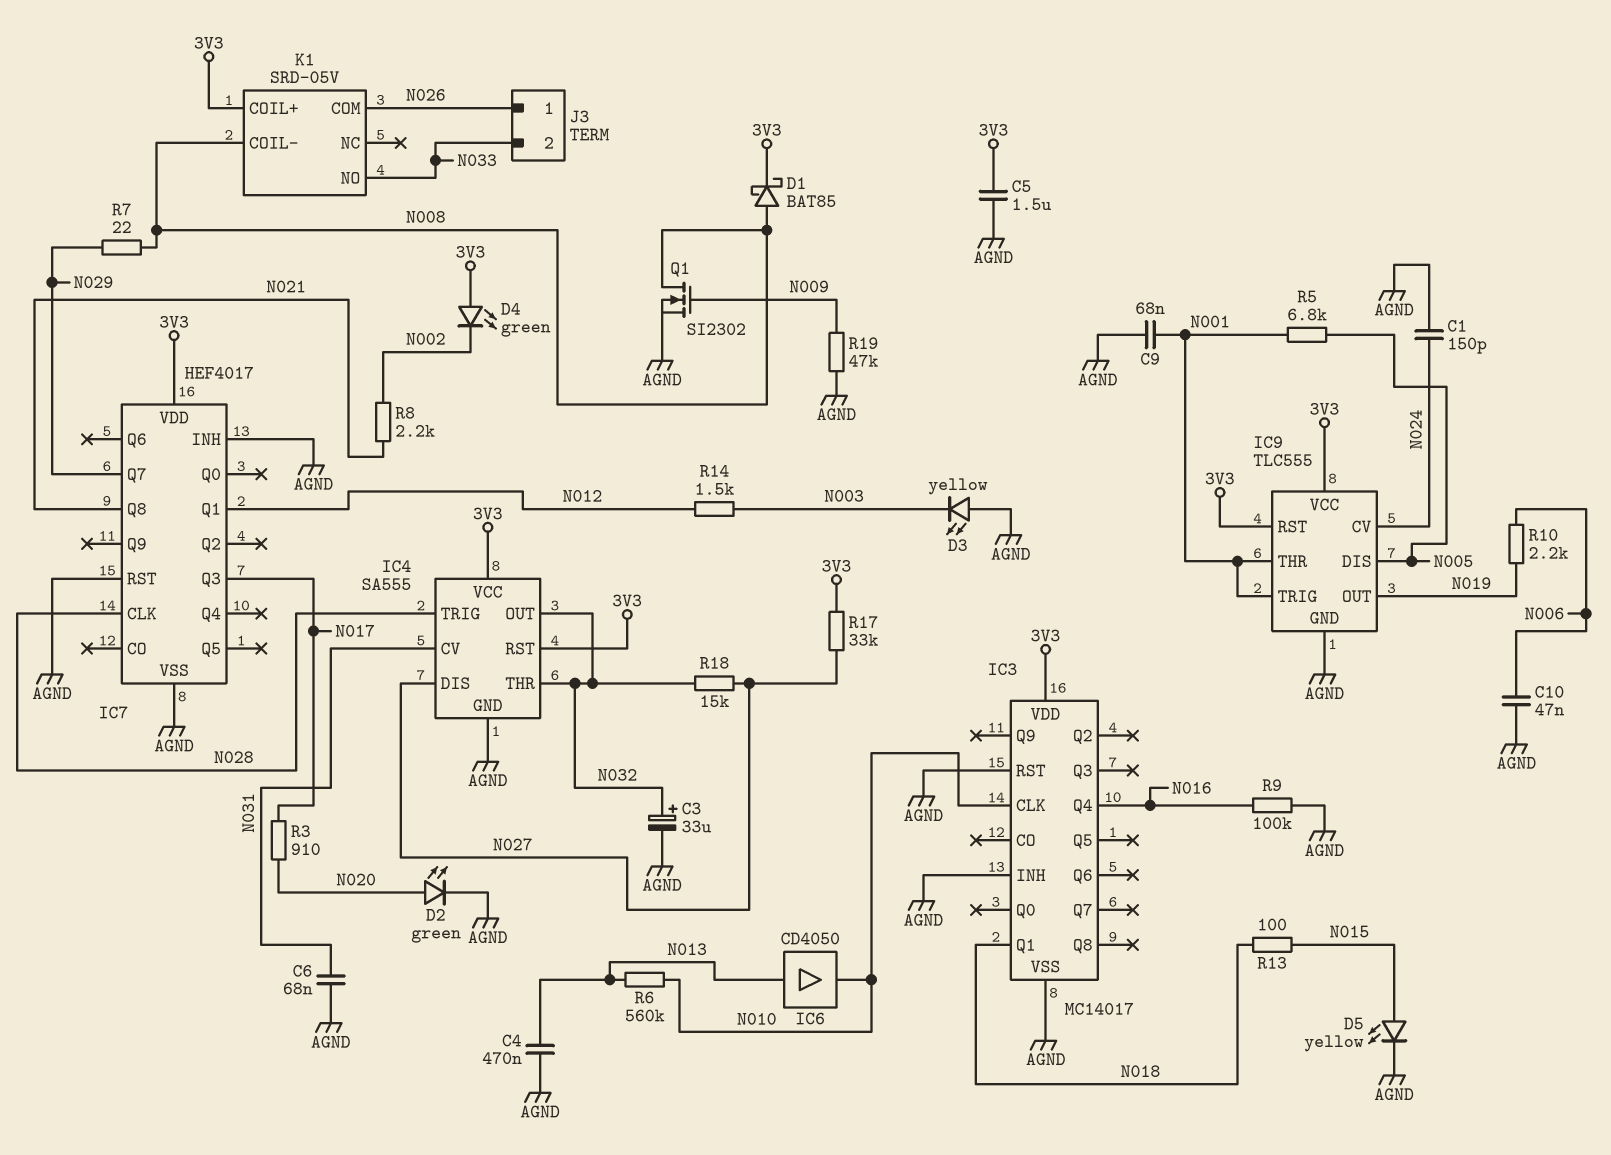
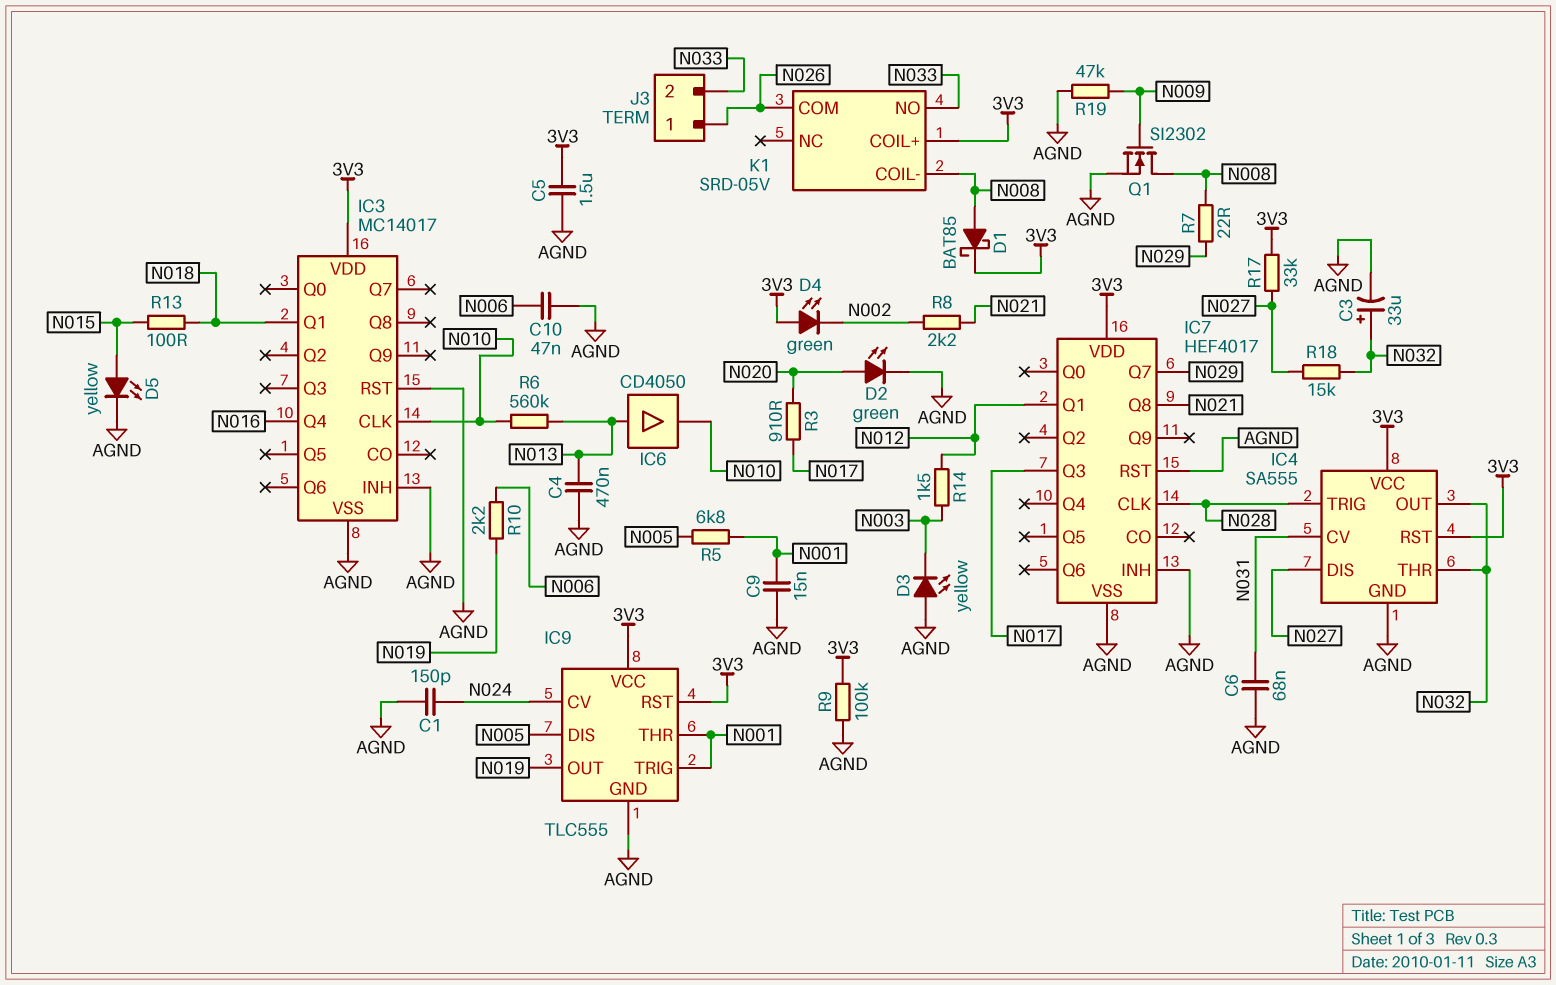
C9: 68nF (AGND, N001) -> 15nF (AGND, N001)
R9: 100k (AGND, N016) -> 100k (3V3, AGND)

